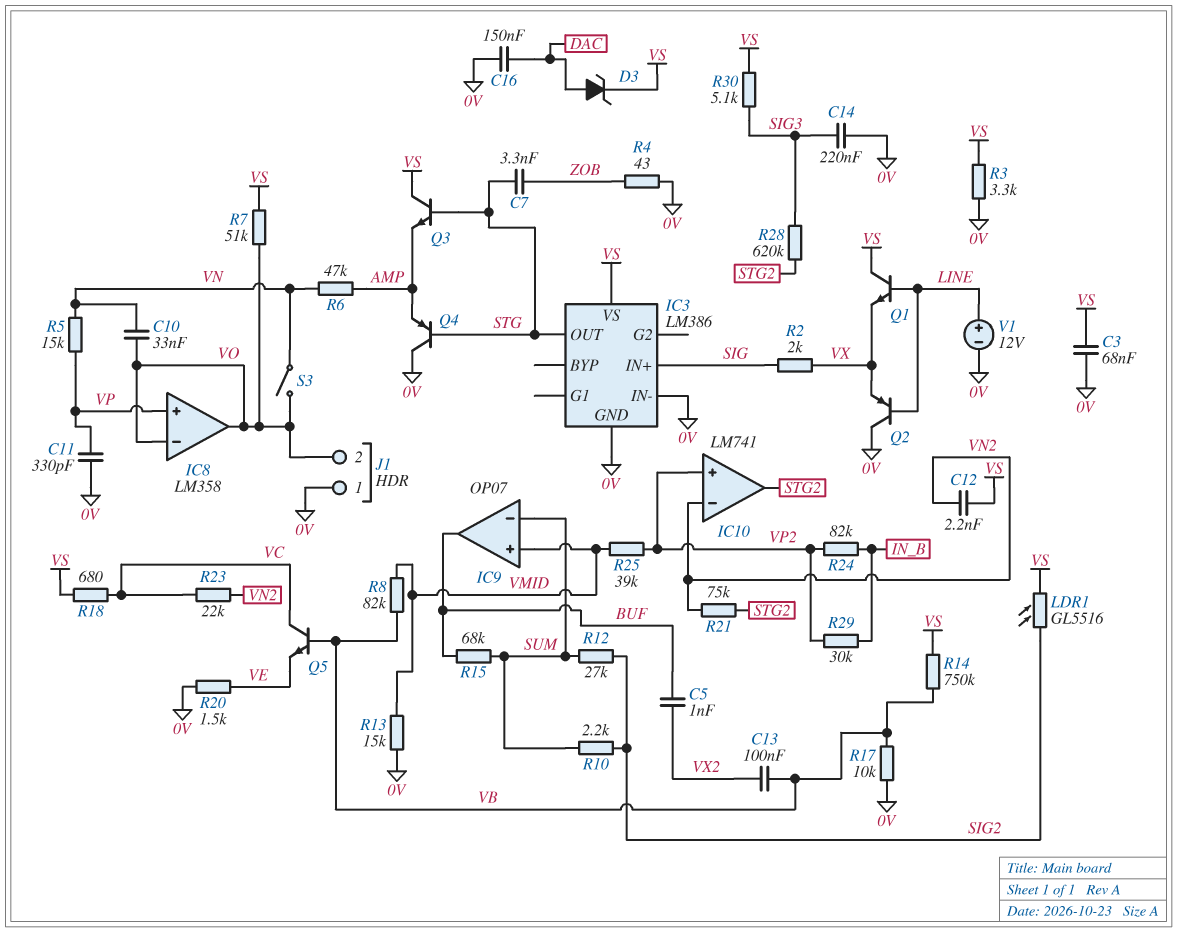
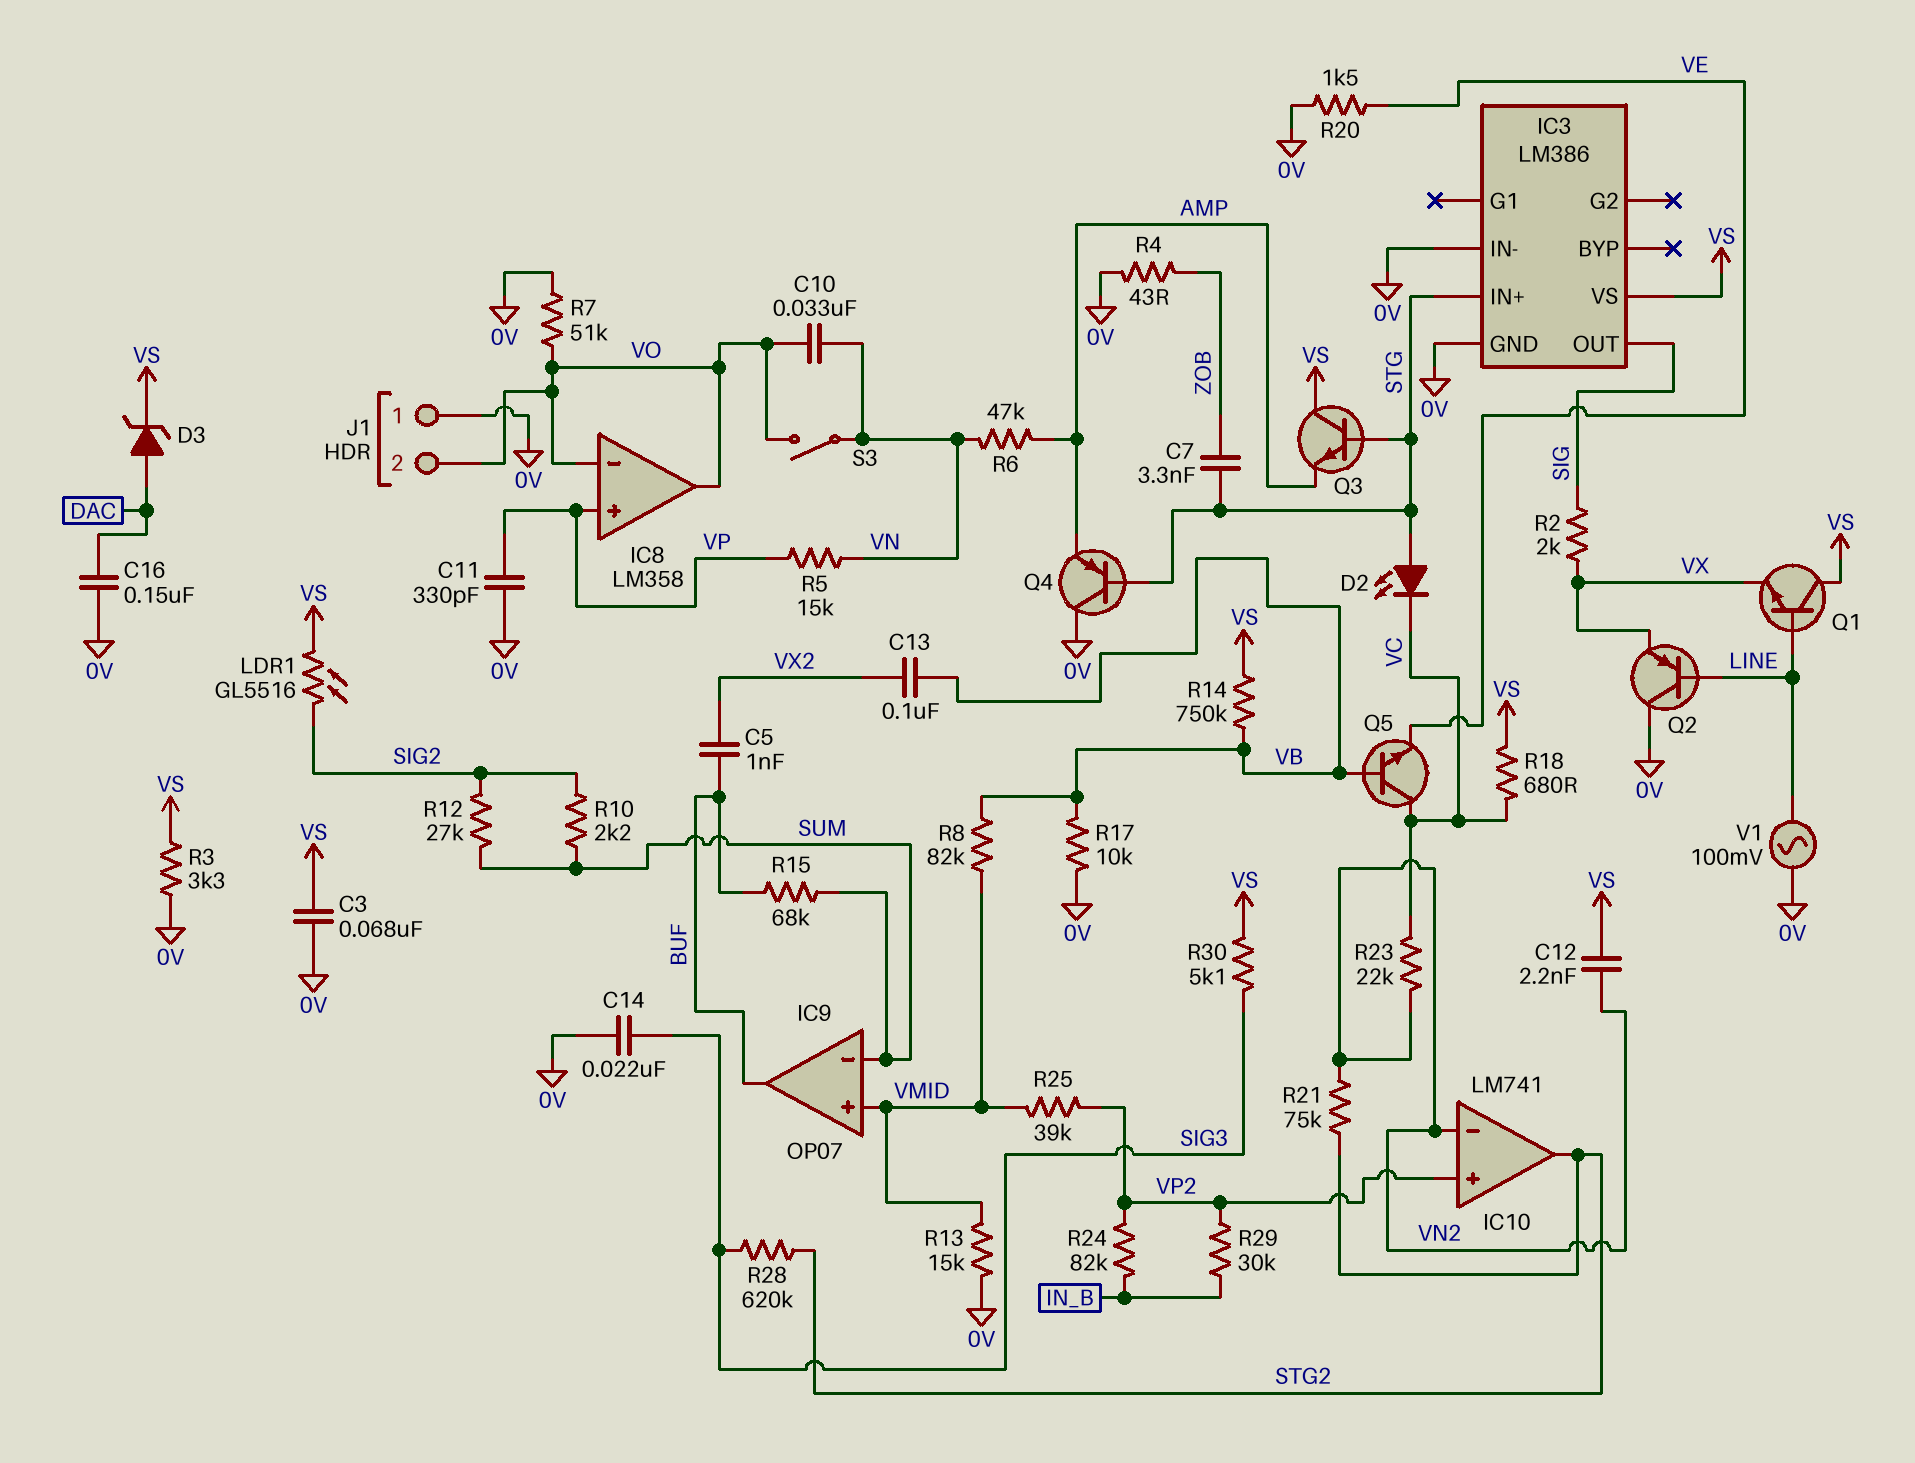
C14: 220nF (0V, SIG3) -> 22nF (0V, SIG3)
D2: none -> LED (A STG, K VC)
IC3 pin IN+: SIG -> STG
IC3 pin OUT: STG -> SIG
R7: 51k (VO, VS) -> 51k (0V, VO)
V1: 12V (plus LINE, minus 0V) -> AC 100mV (0V, LINE)

